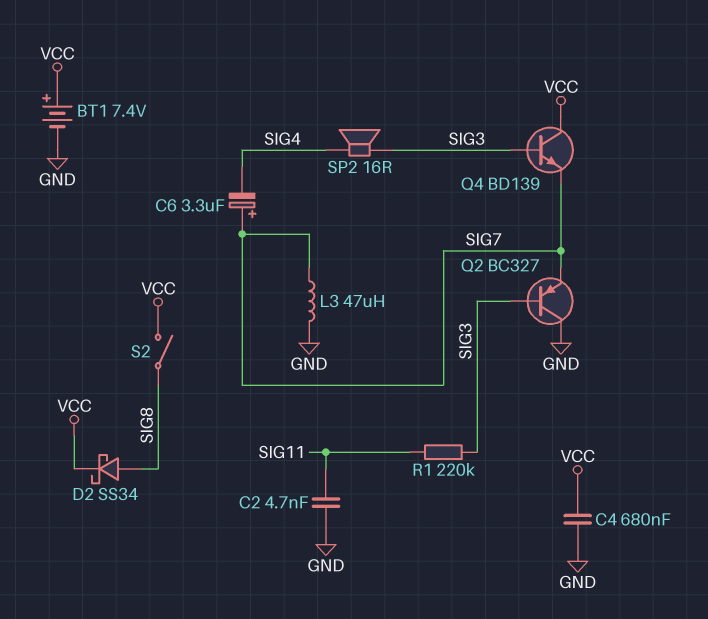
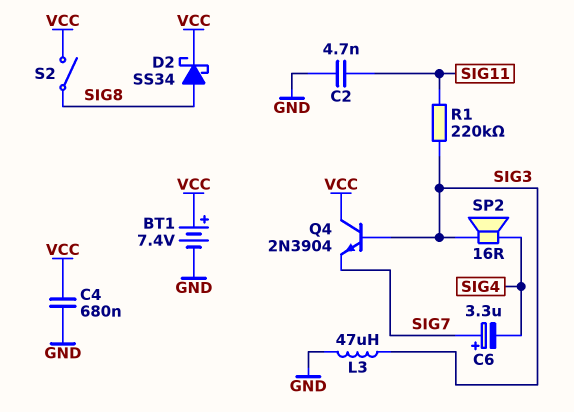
L3: 47uH (GND, SIG7) -> 47uH (GND, SIG3)
Q2: PNP BC327 (B SIG3, C GND, E SIG7) -> none
Q4: NPN BD139 (B SIG3, C VCC, E SIG7) -> NPN 2N3904 (B SIG3, C VCC, E SIG7)

